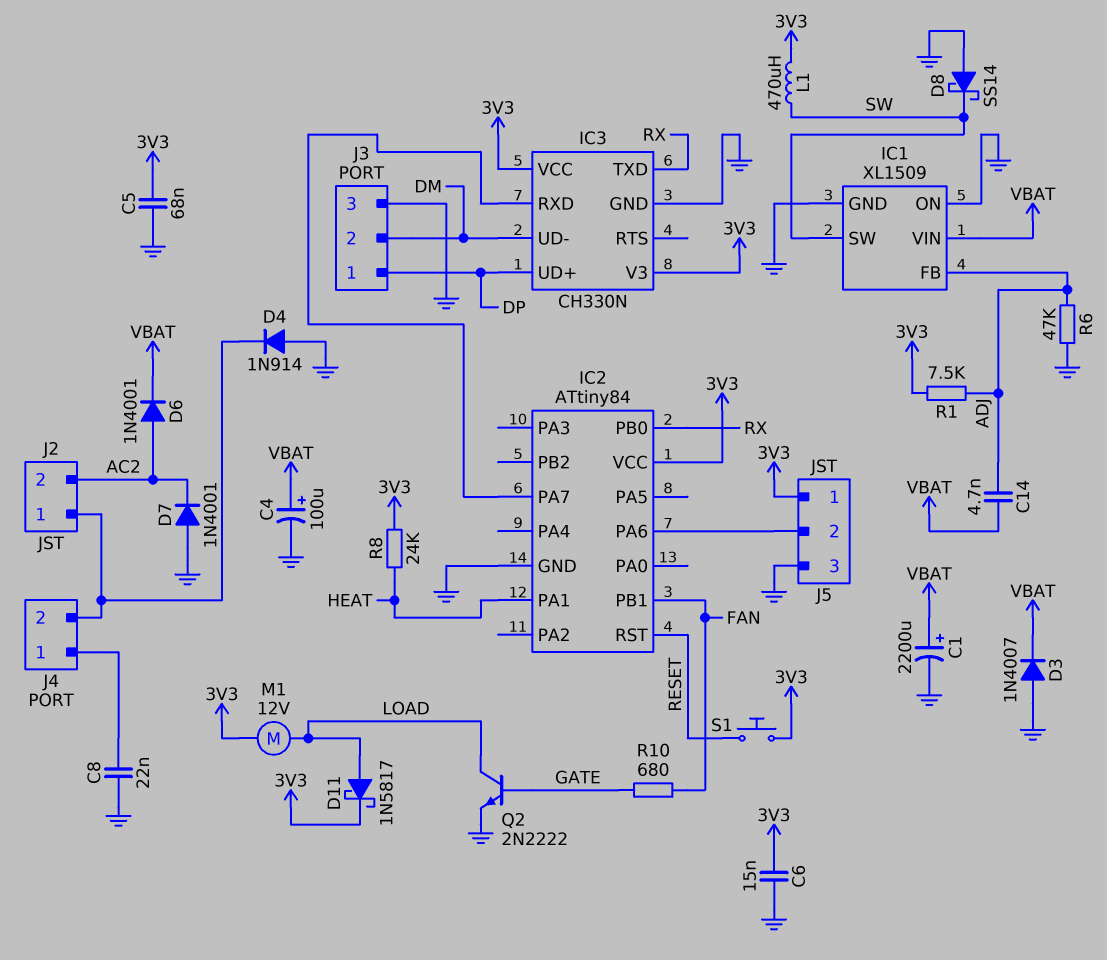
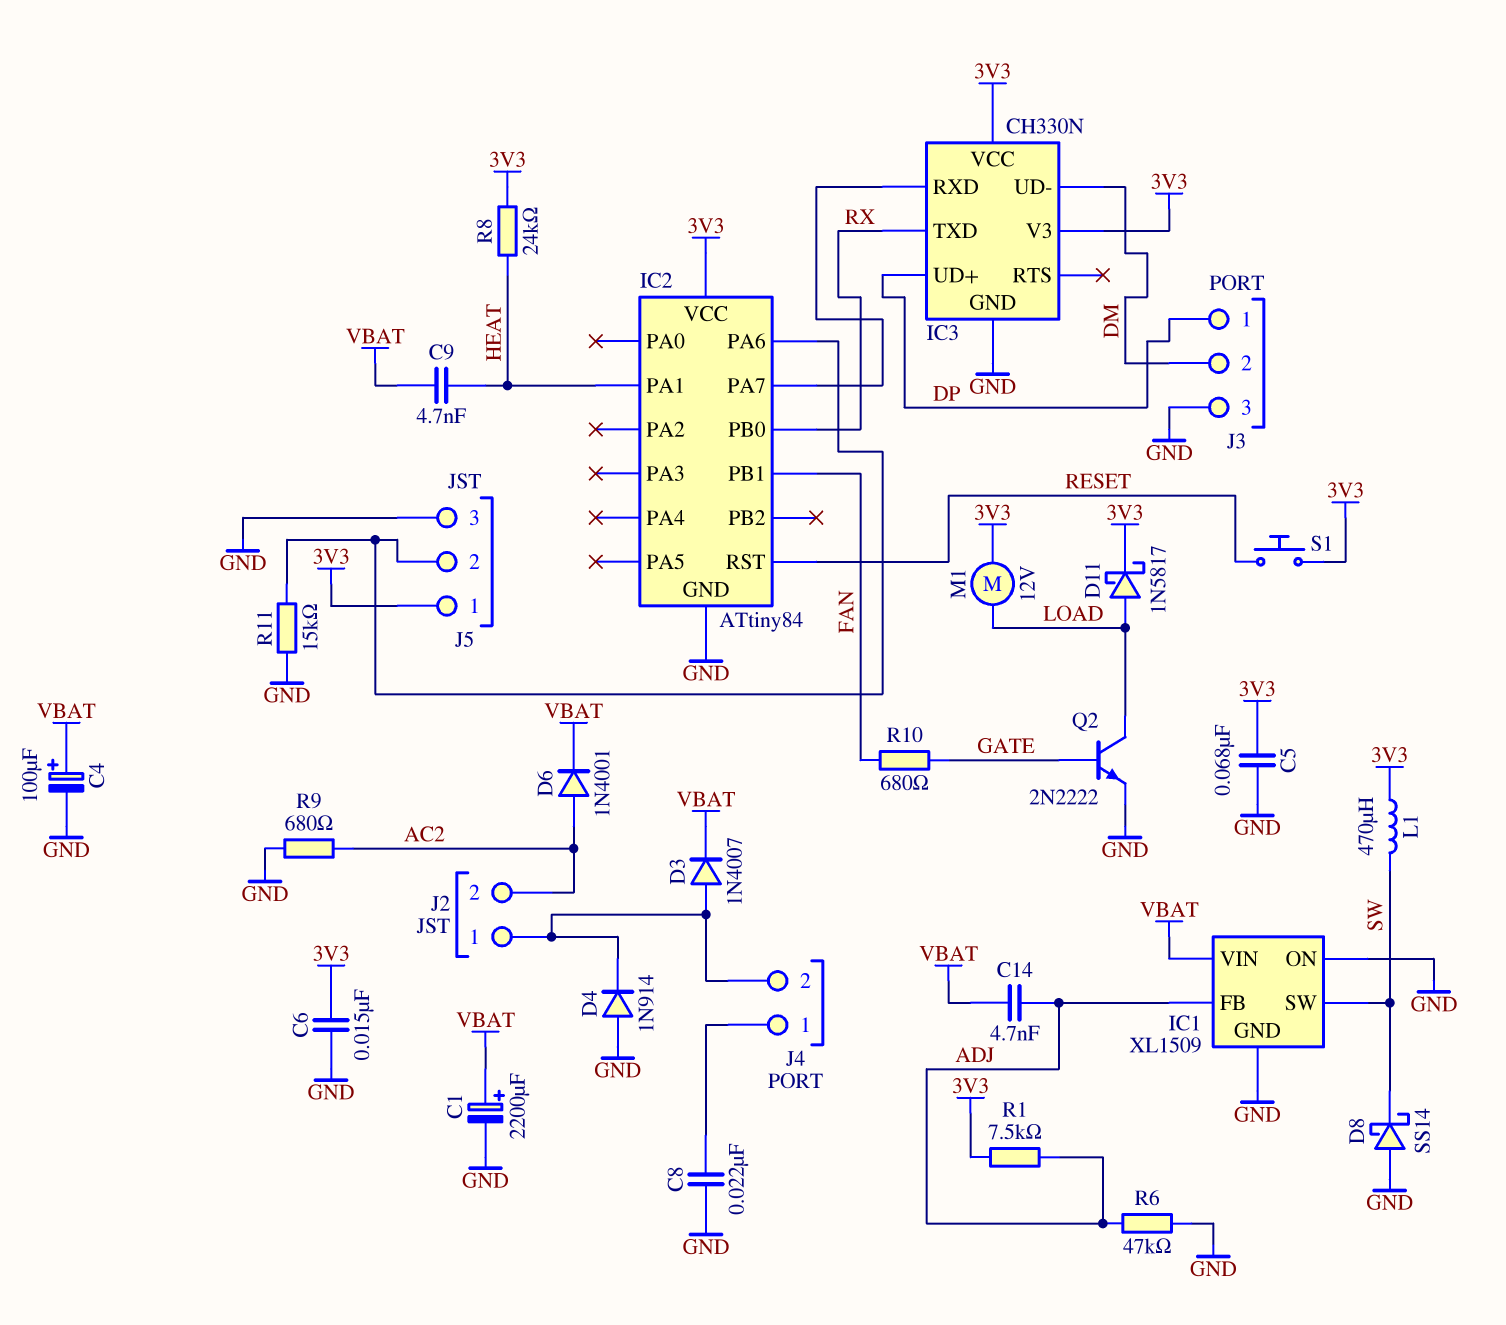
C9: none -> 4.7nF (HEAT, VBAT)
D3: diode 1N4007 (A GND, K VBAT) -> diode 1N4007 (A J2/1, K VBAT)
D7: diode 1N4001 (A GND, K AC2) -> none
R9: none -> 680 (AC2, GND)
R11: none -> 15k (GND, IC2/PA6)

